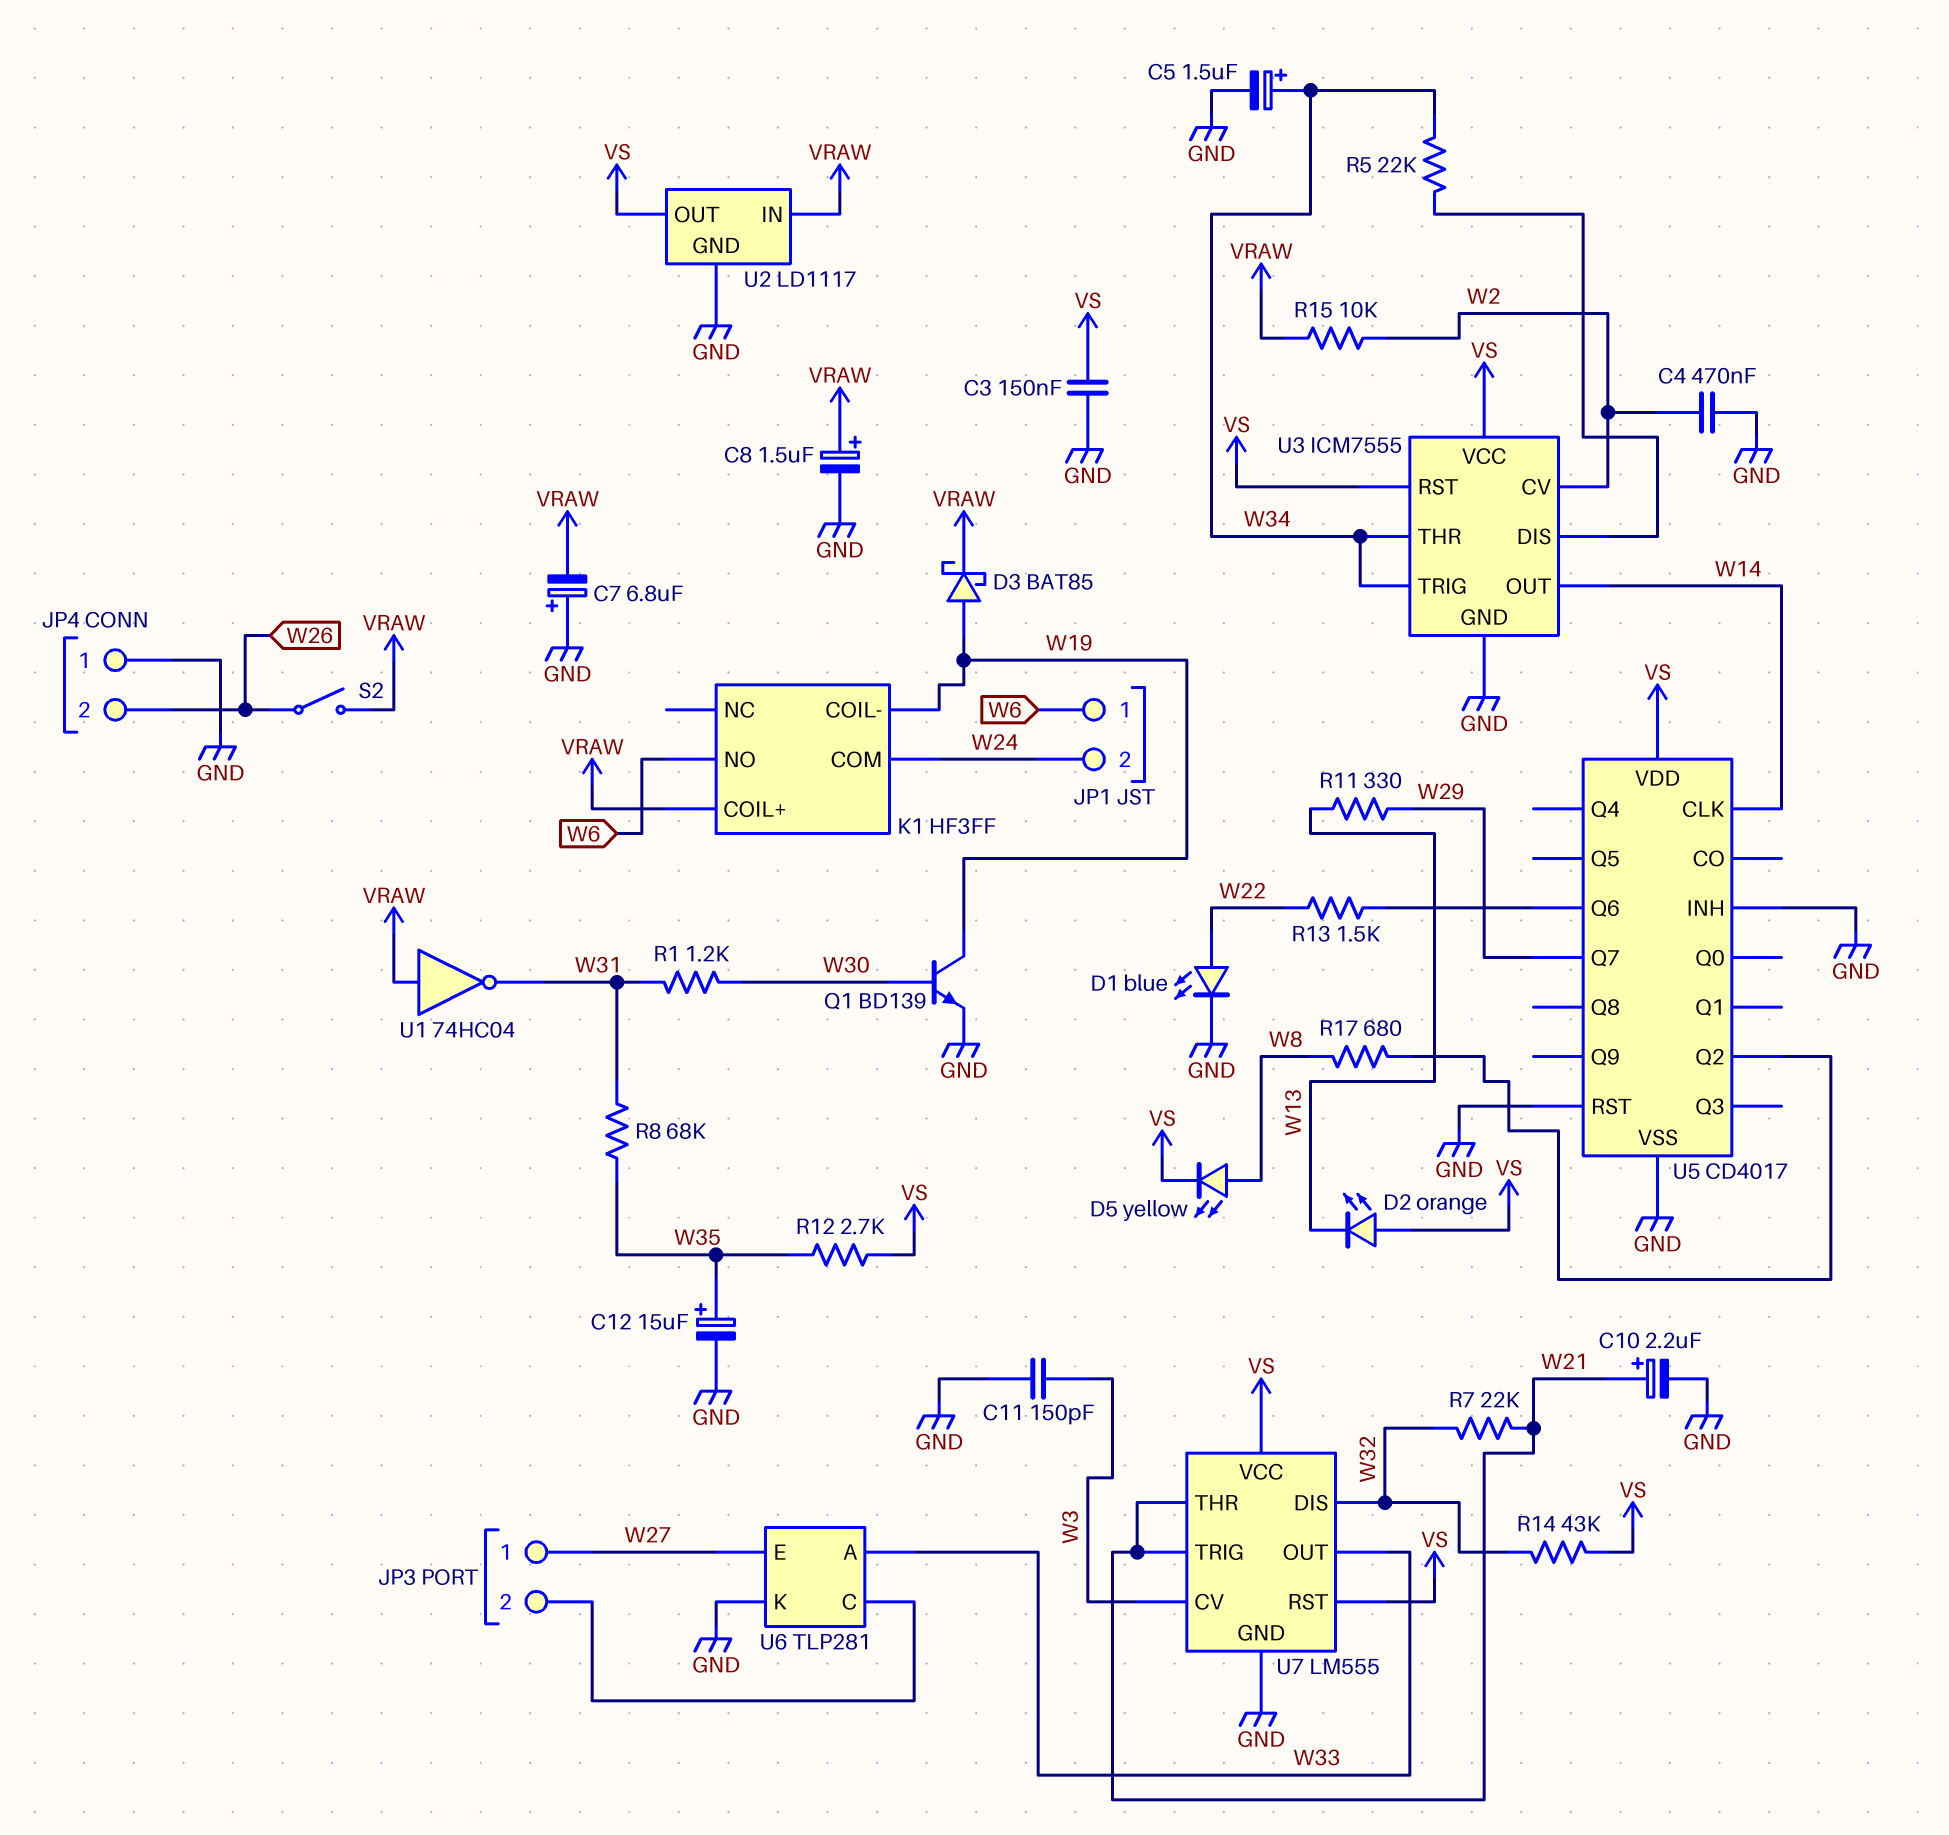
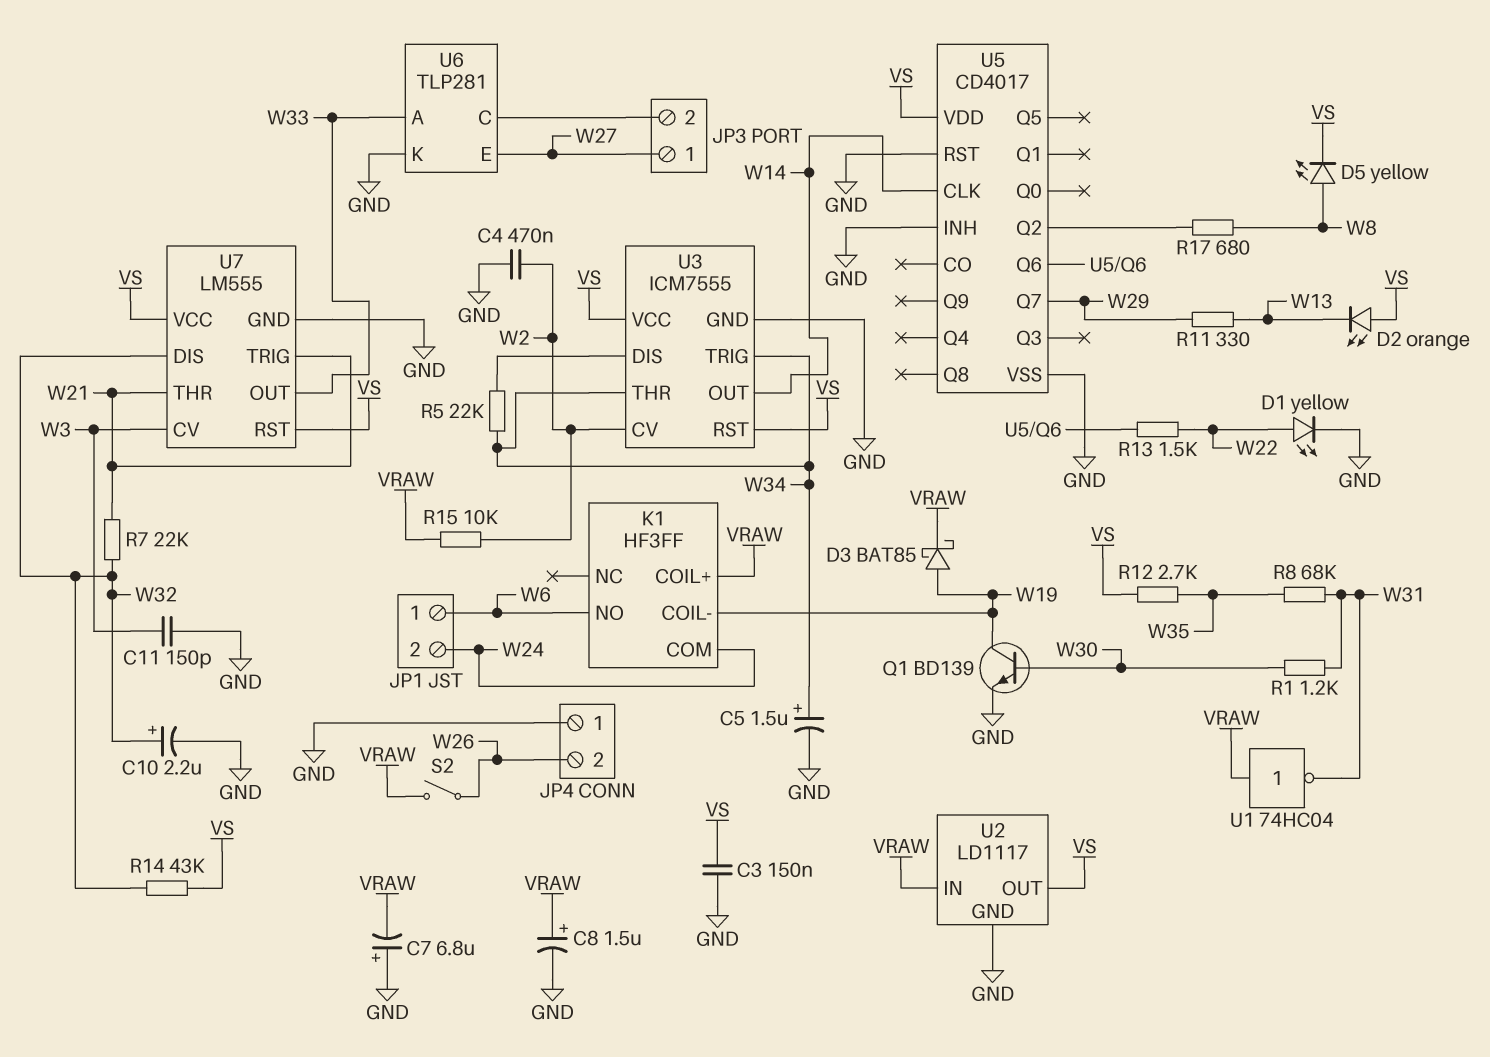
C10: 2.2uF (plus W21, minus GND) -> 2.2uF (plus W32, minus GND)
C12: 15uF (plus W35, minus GND) -> none
D1: LED blue (A W22, K GND) -> LED yellow (A W22, K GND)

